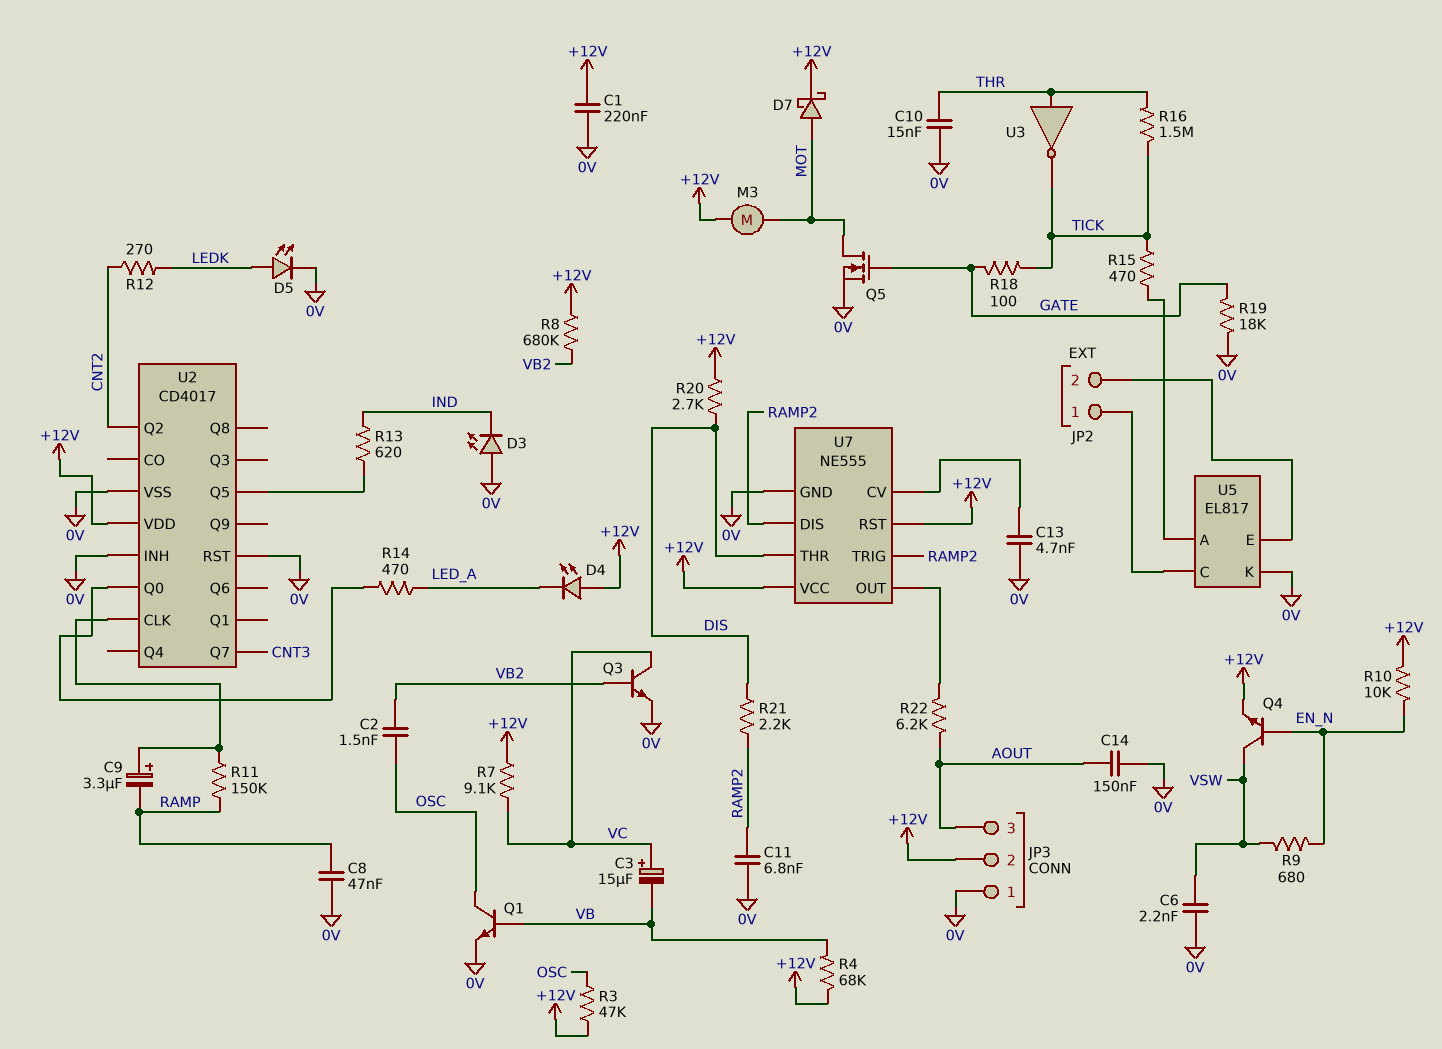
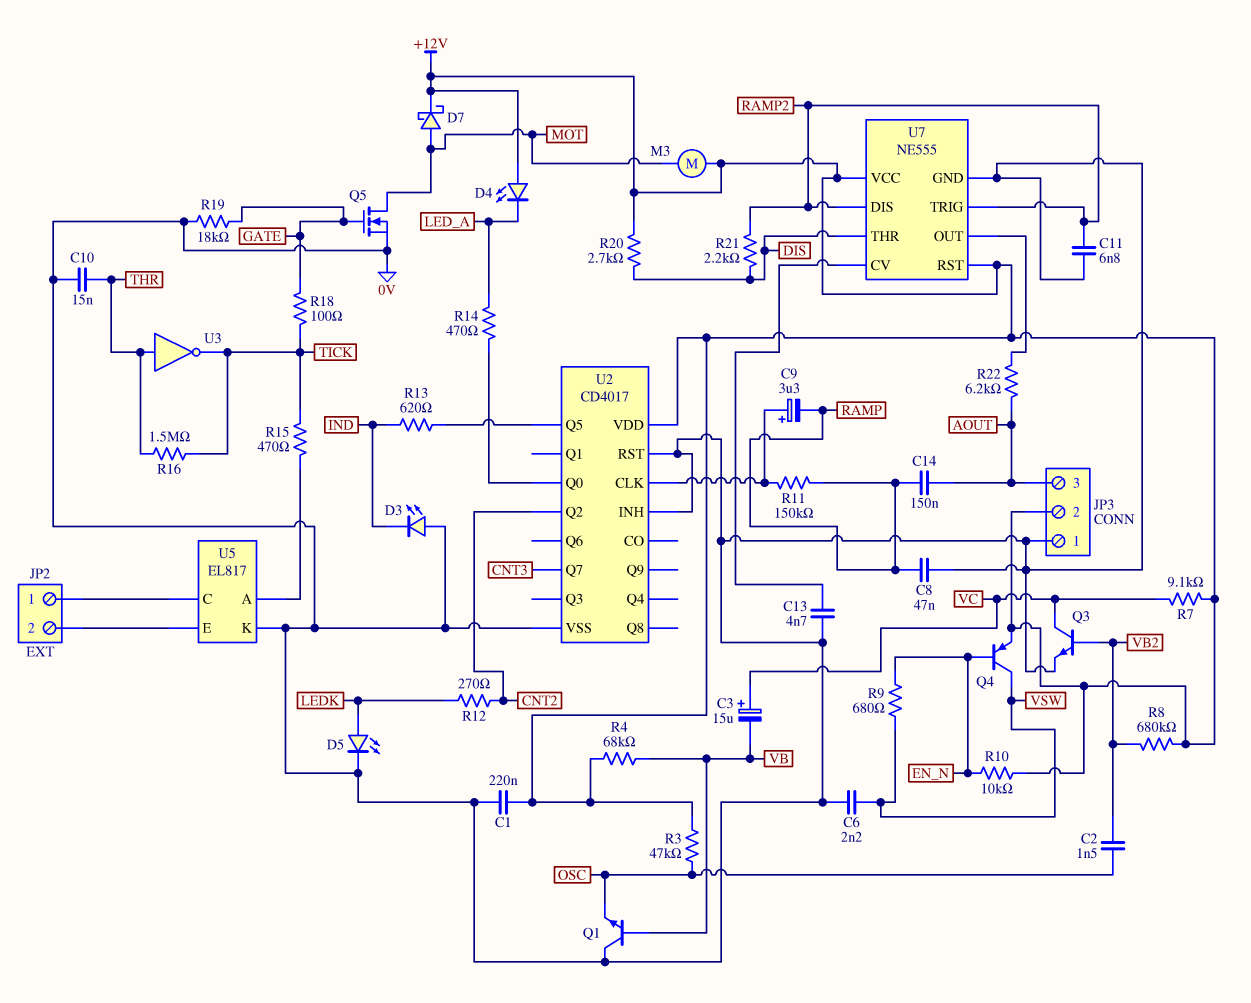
C14: 150nF (0V, AOUT) -> 150nF (AOUT, RAMP)
Q1: NPN (B VB, C OSC, E 0V) -> NPN (B VB, C 0V, E OSC)
Q4: NPN (B EN_N, C VSW, E +12V) -> PNP (B EN_N, C VSW, E +12V)

